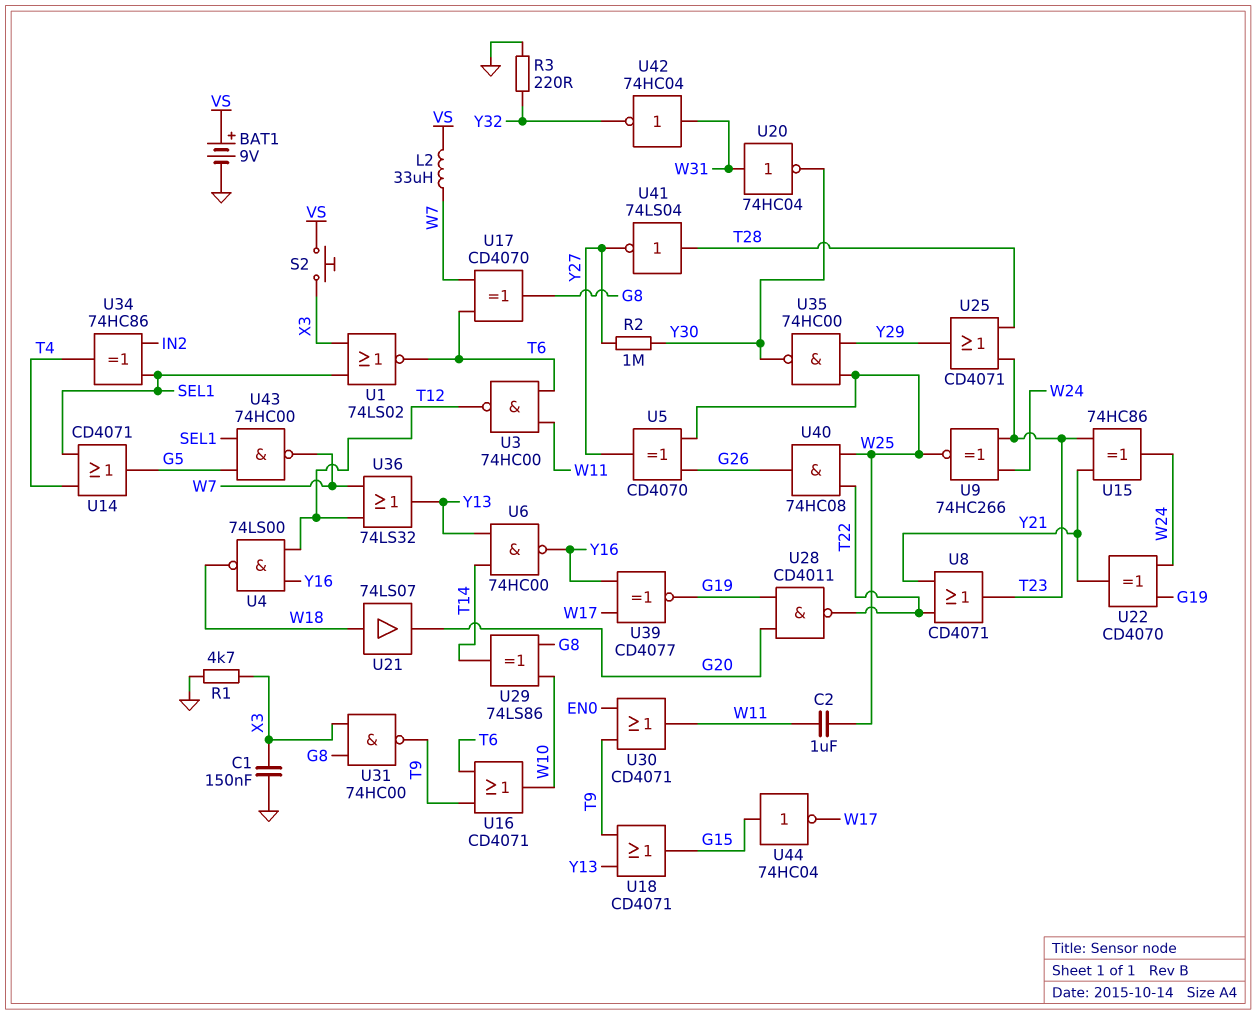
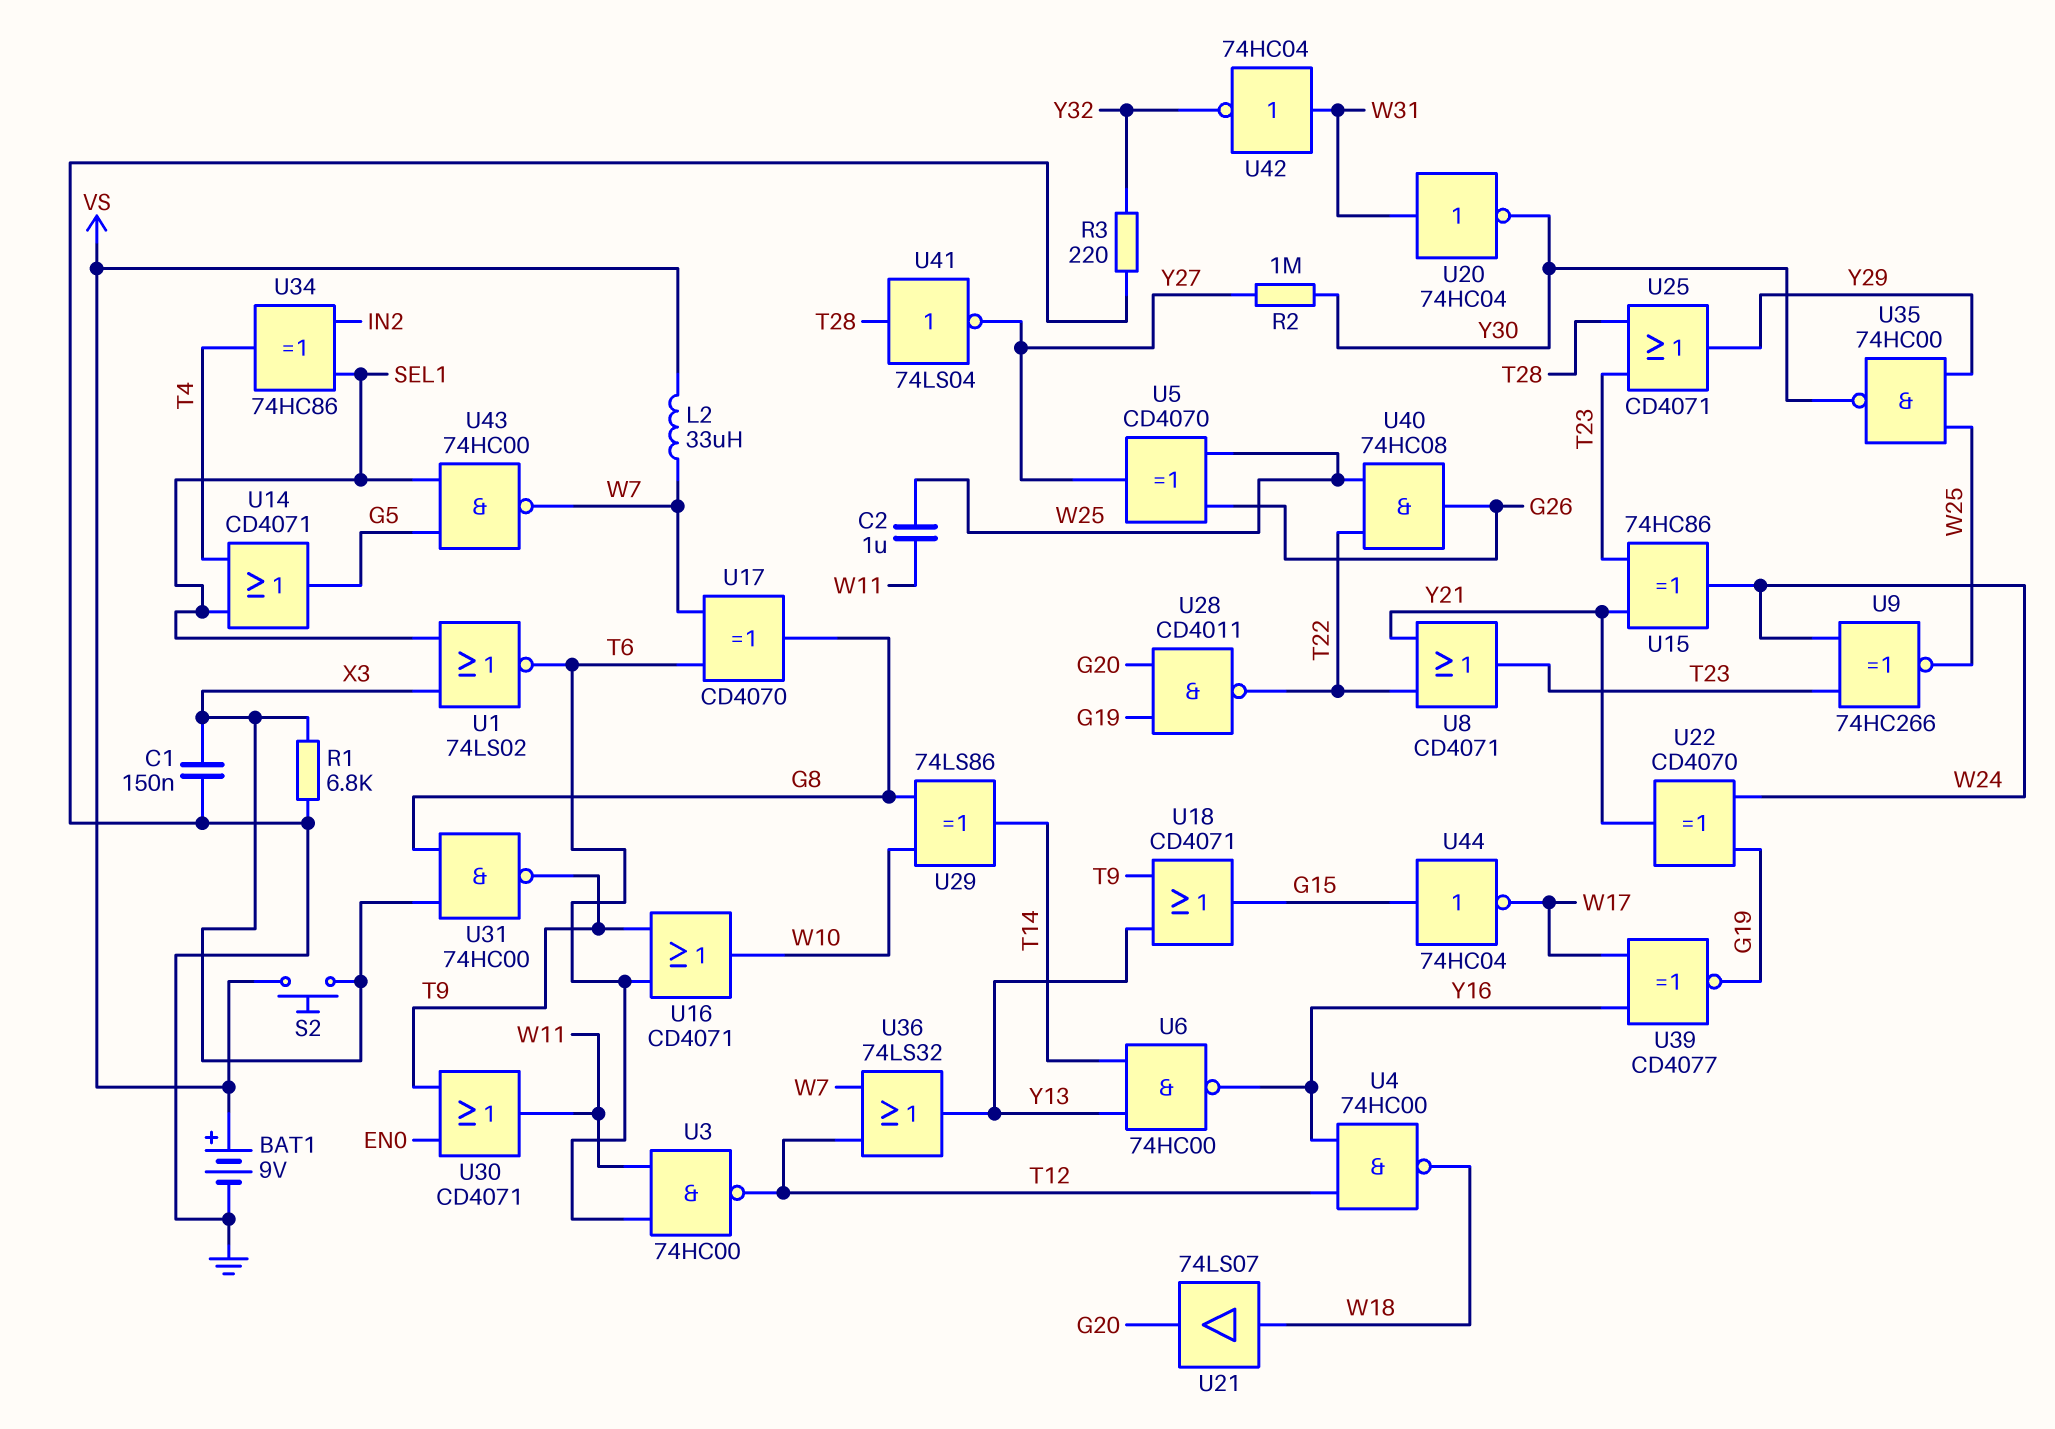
R1: 4.7k (GND, X3) -> 6.8k (GND, X3)
U4: NAND 74LS00 (in T12, in Y16, out W18) -> NAND 74HC00 (in T12, in Y16, out W18)

